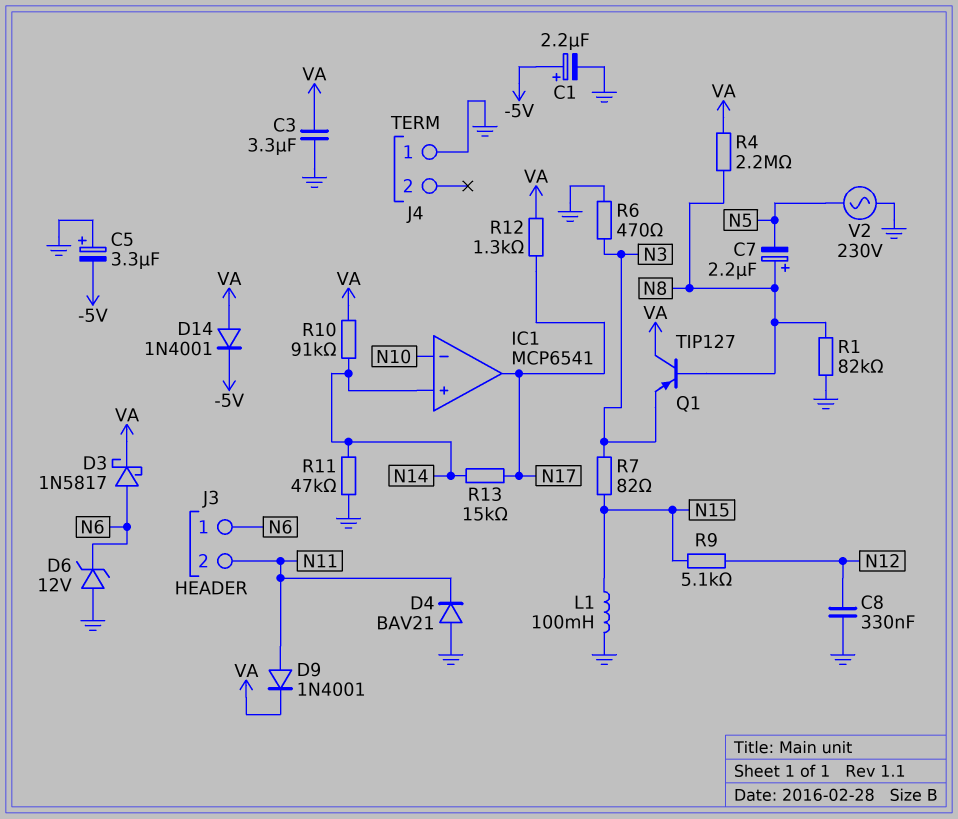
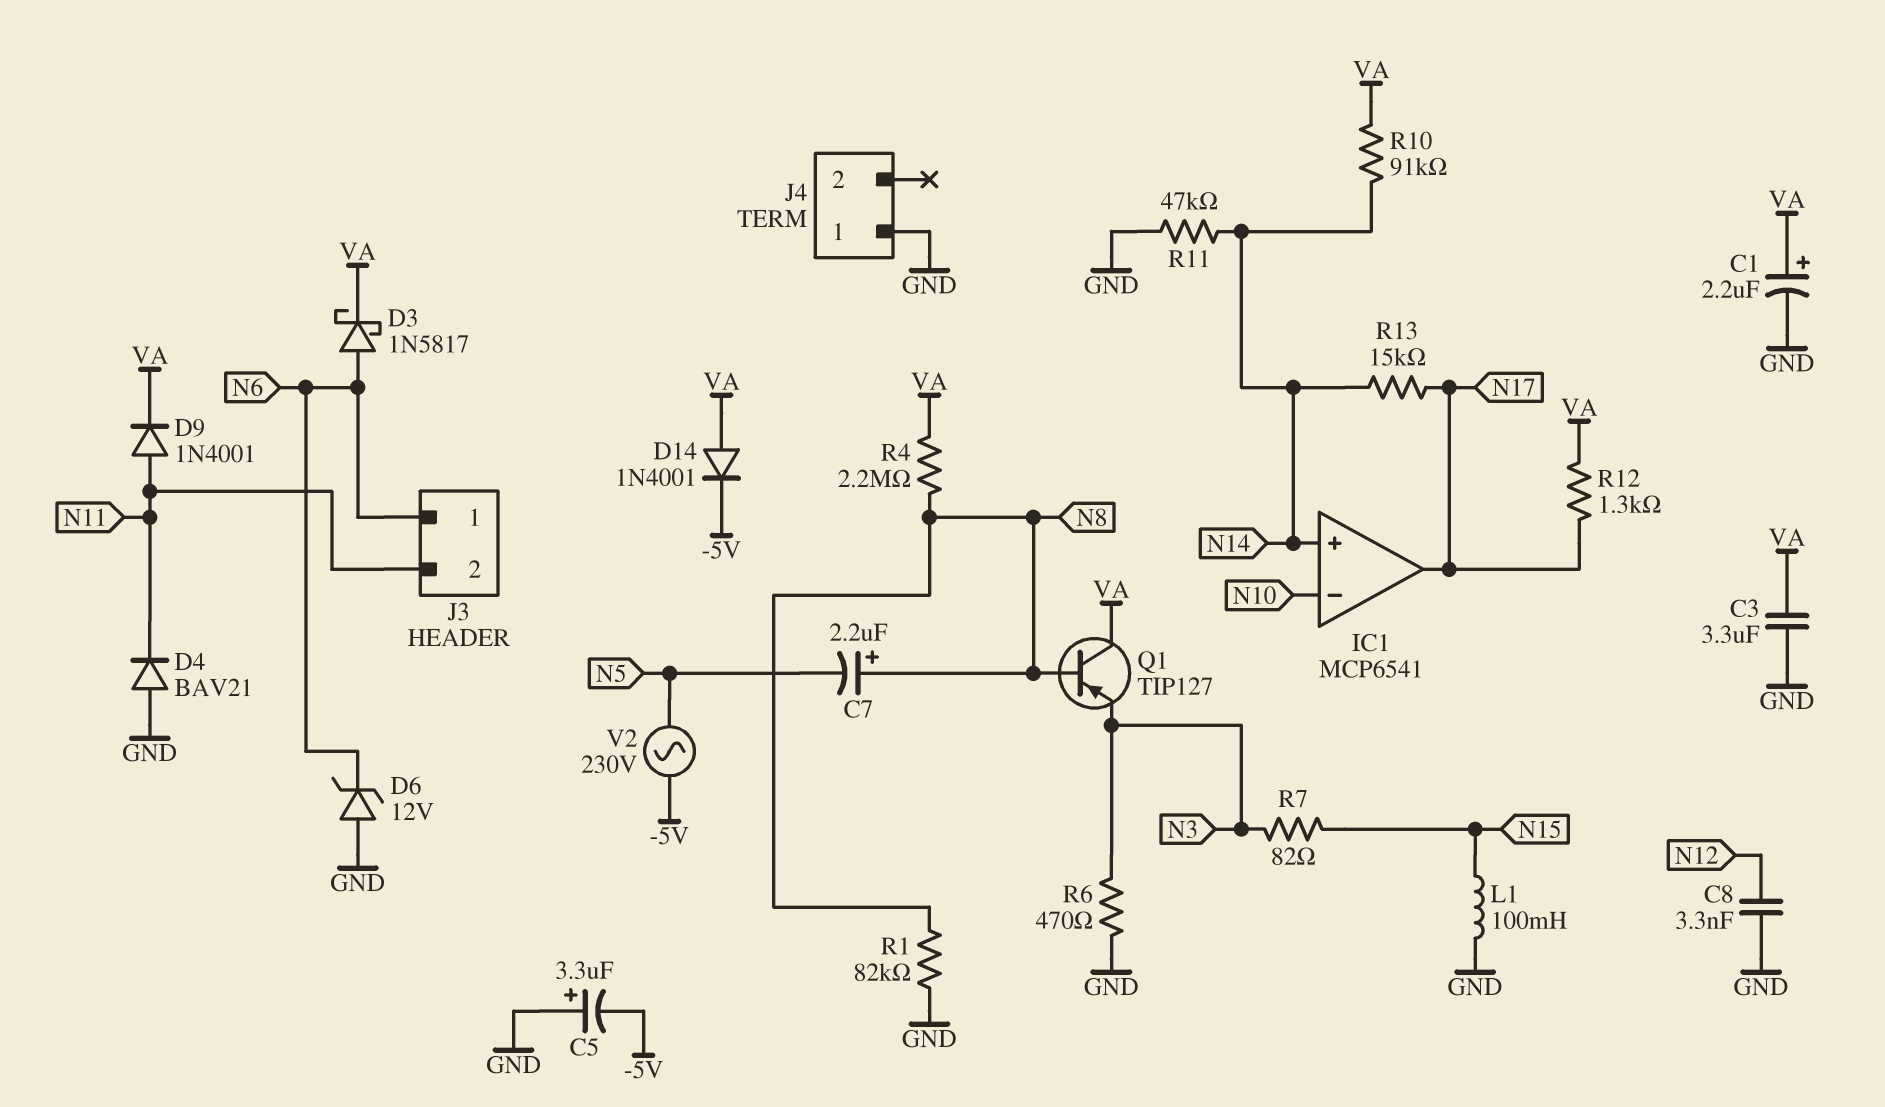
C1: 2.2uF (plus -5V, minus GND) -> 2.2uF (plus VA, minus GND)
C8: 330nF (GND, N12) -> 3.3nF (GND, N12)
R9: 5.1k (N12, N15) -> none
V2: AC 230V (GND, N5) -> AC 230V (-5V, N5)

